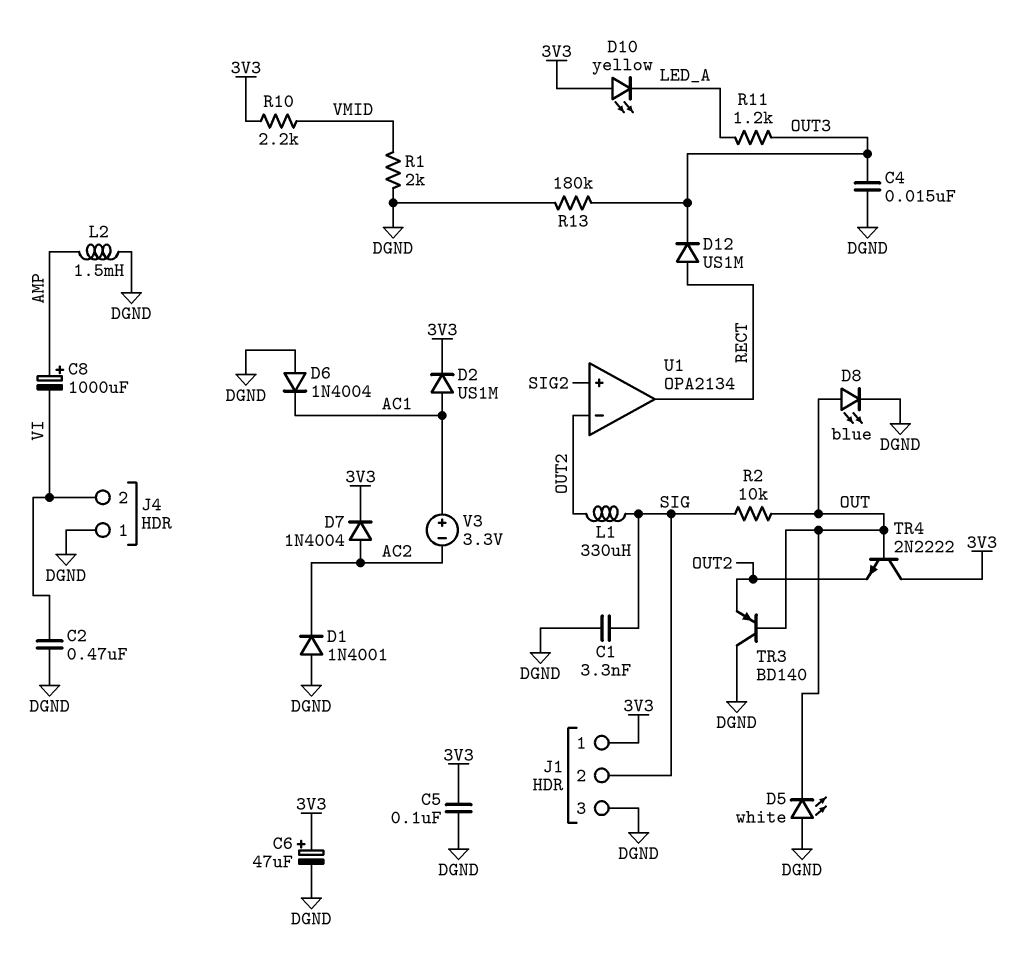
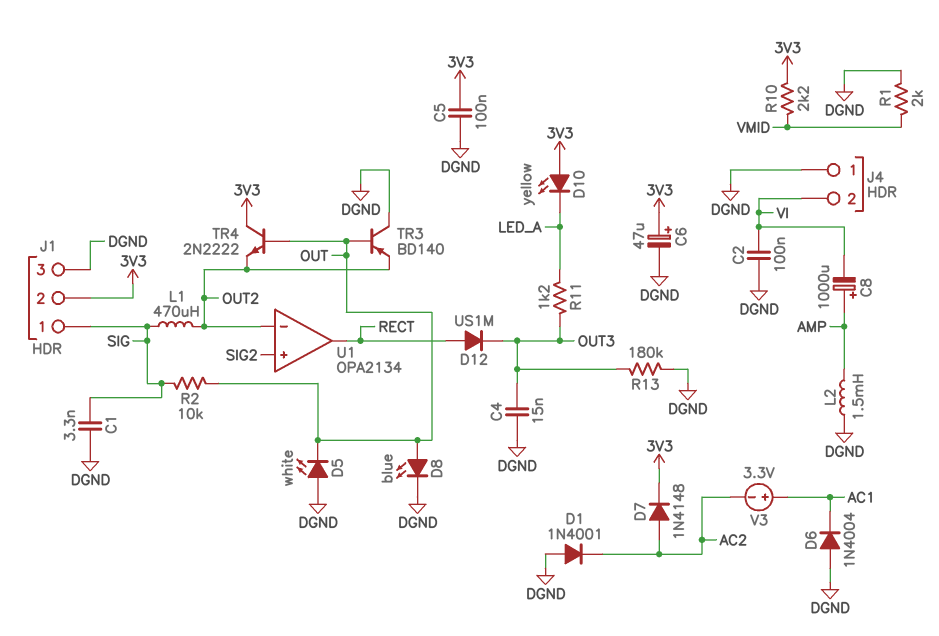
C2: 470nF (DGND, VI) -> 100nF (DGND, VI)
D2: diode US1M (A AC1, K 3V3) -> none
D7: diode 1N4004 (A AC2, K 3V3) -> diode 1N4148 (A AC2, K 3V3)
J1 pin 1: 3V3 -> SIG
J1 pin 2: SIG -> 3V3
L1: 330uH (OUT2, SIG) -> 470uH (OUT2, SIG)

